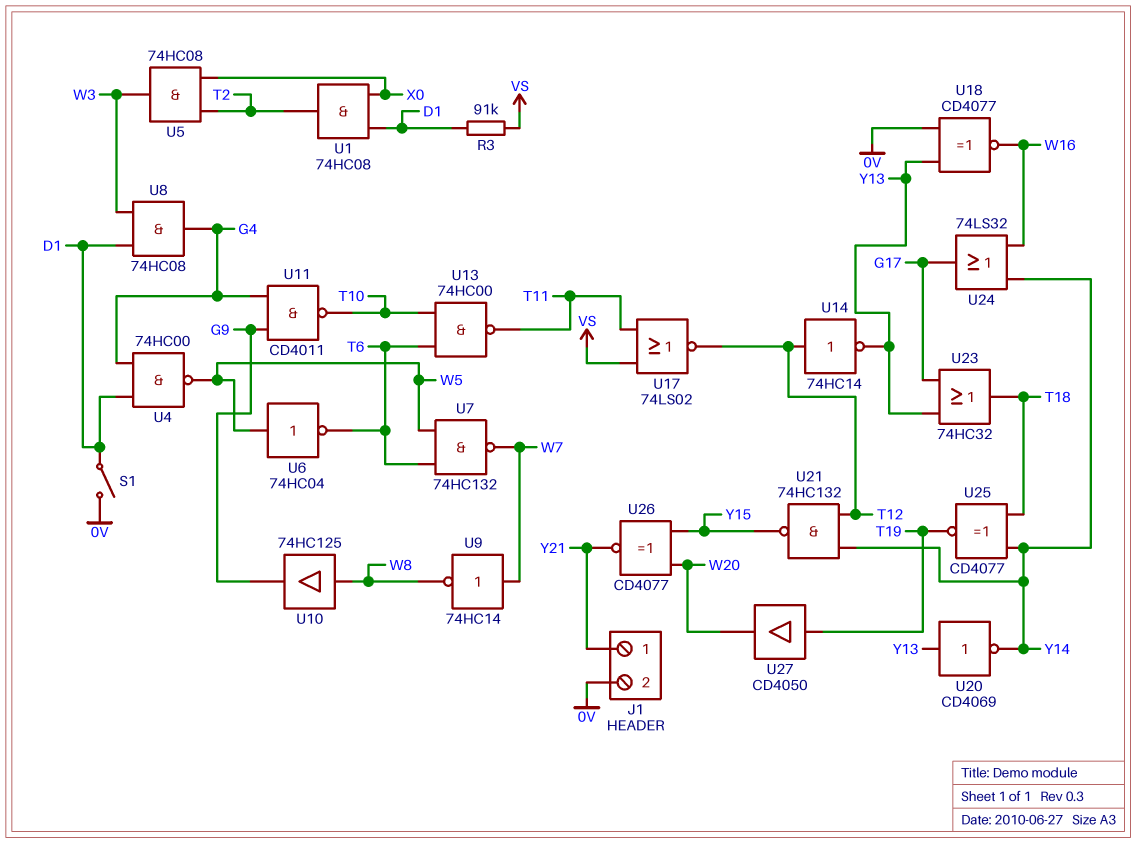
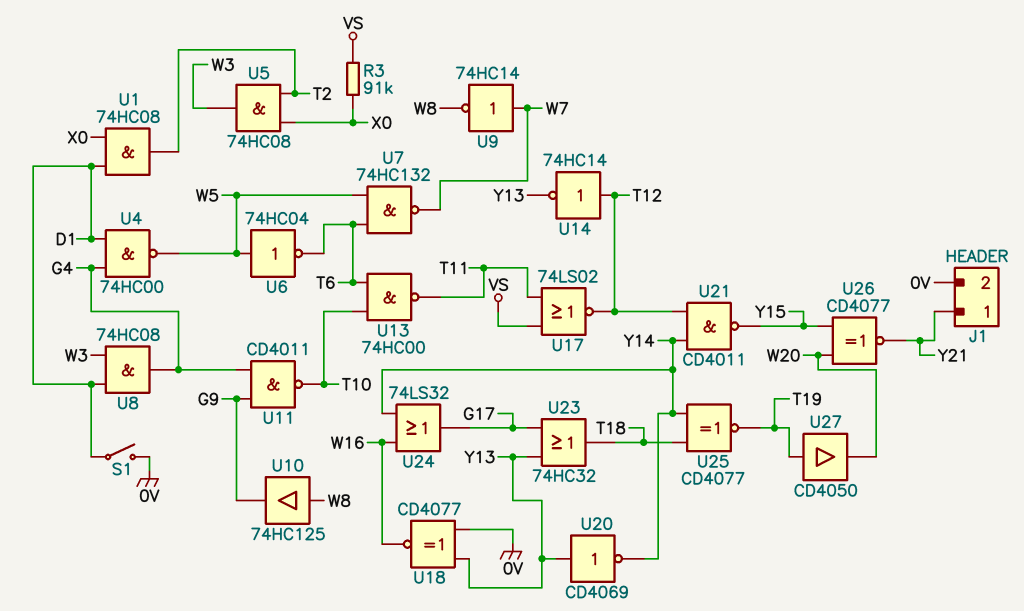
R3: 91k (D1, VS) -> 91k (VS, X0)
U21: NAND 74HC132 (in T12, in Y14, out Y15) -> NAND CD4011 (in T12, in Y14, out Y15)

